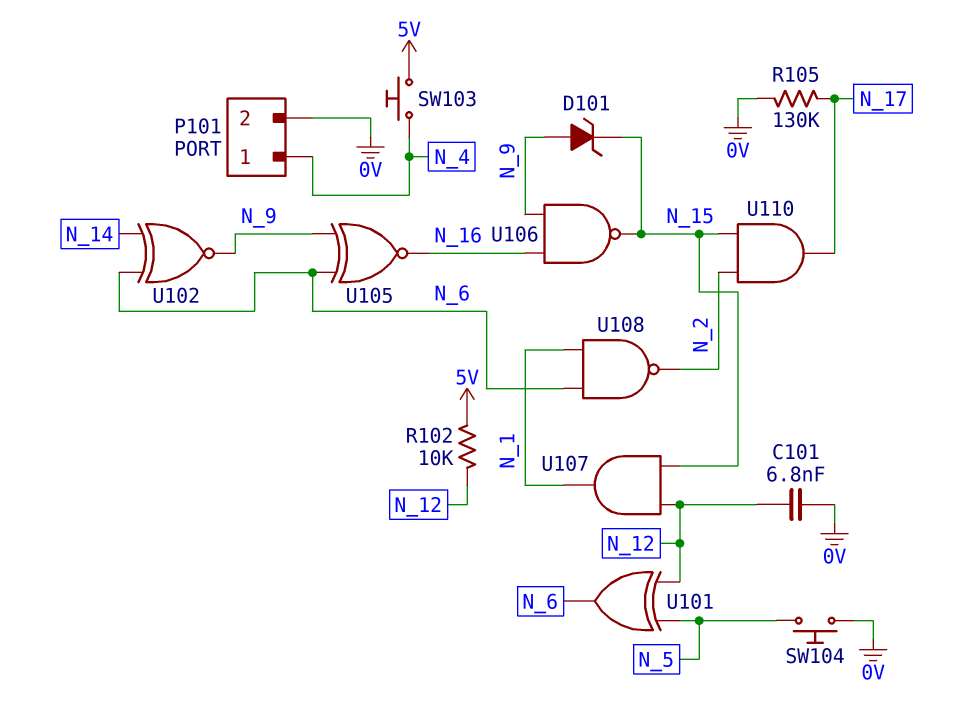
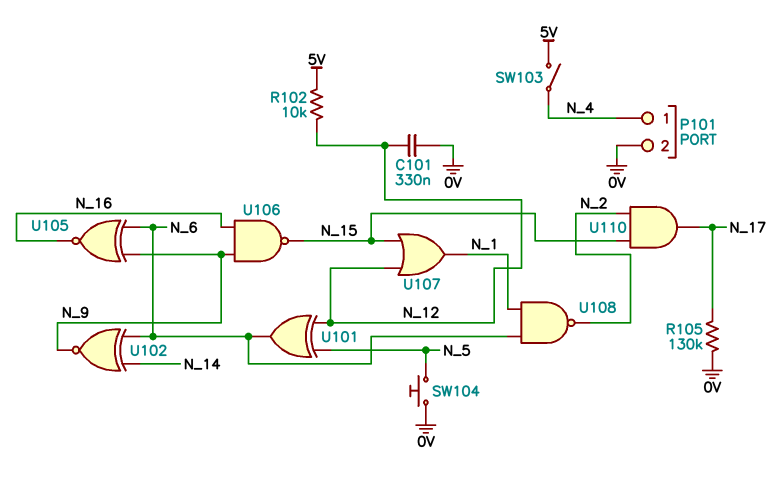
C101: 6.8nF (0V, N_12) -> 330nF (0V, N_12)
D101: zener (A N_9, K N_15) -> none
SW103: button (5V, N_4) -> switch (5V, N_4)
U107: AND (in N_12, in N_15, out N_1) -> OR (in N_12, in N_15, out N_1)

